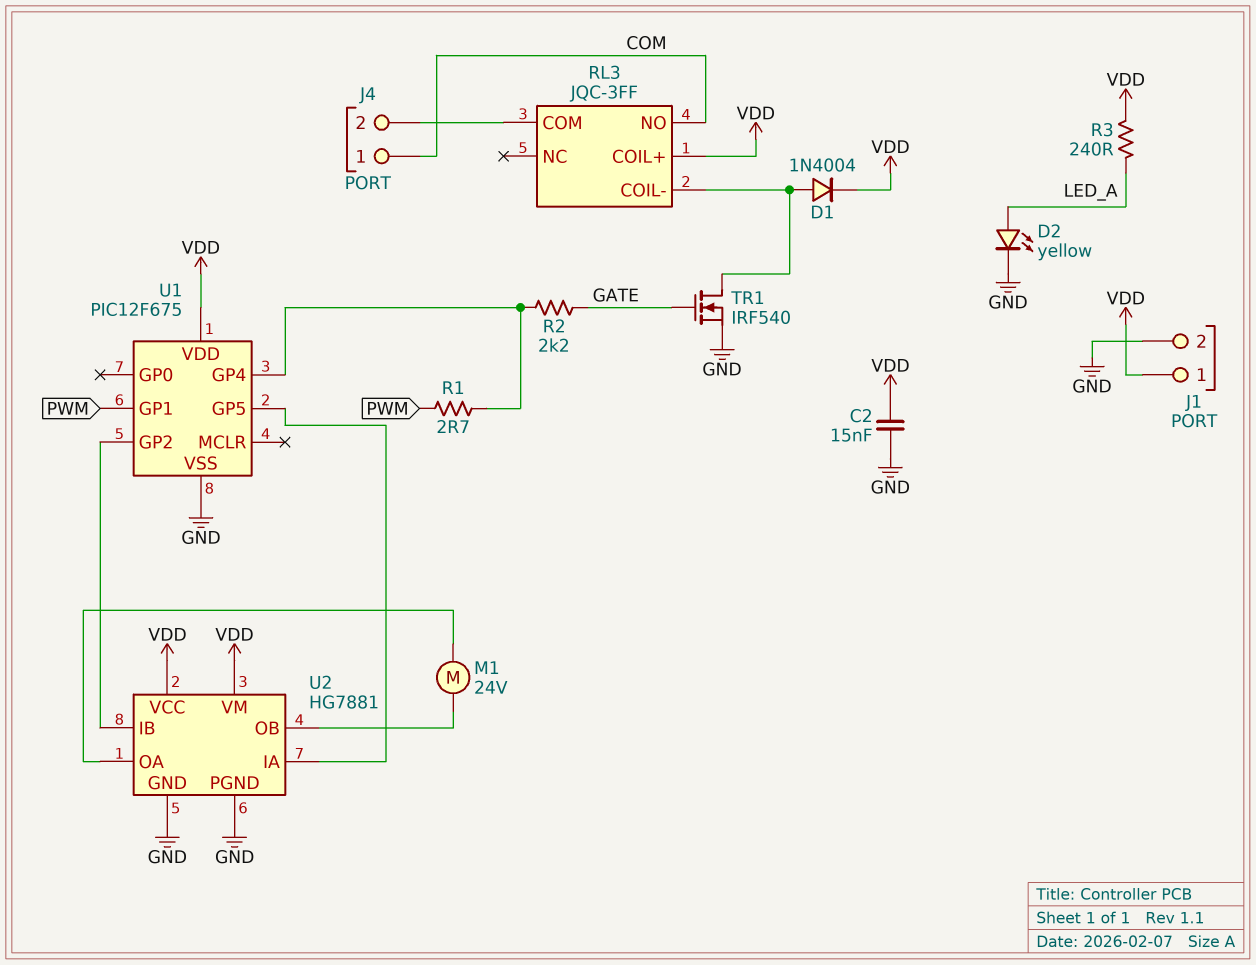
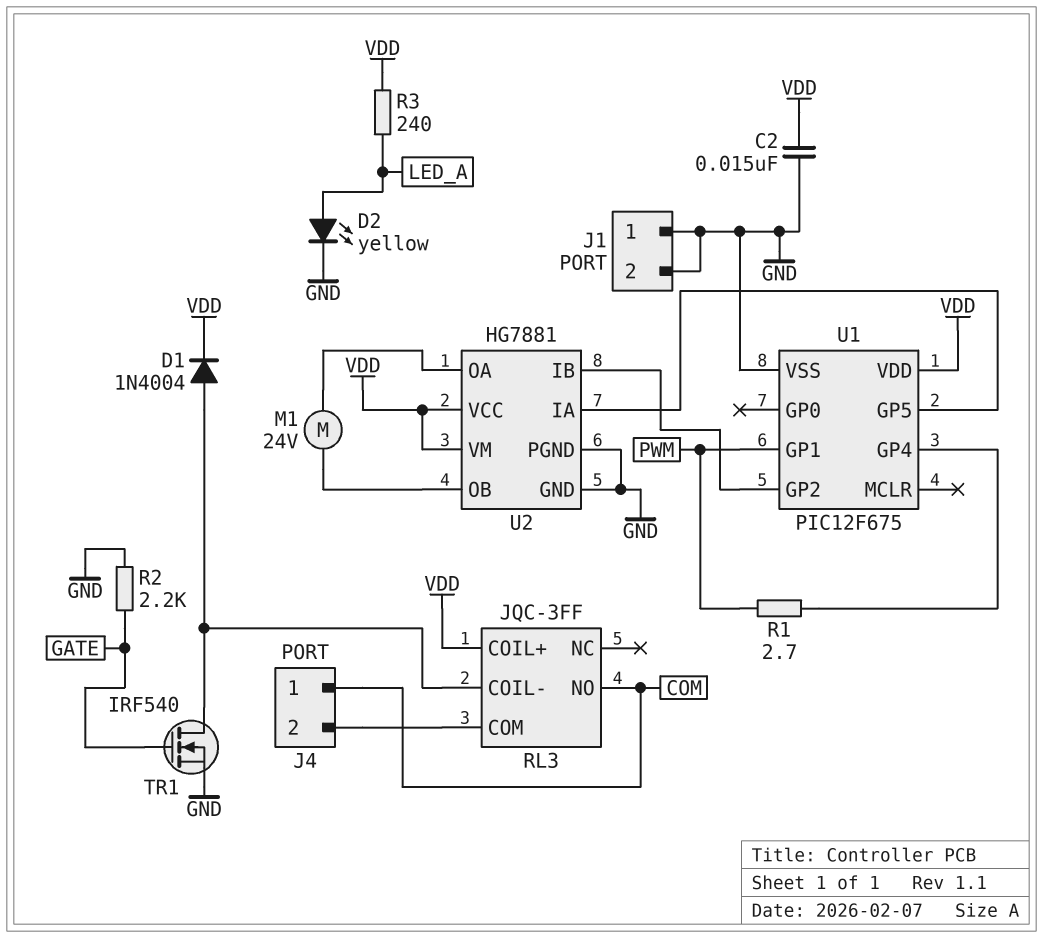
J1 pin 1: VDD -> GND
R2: 2.2k (GATE, U1/GP4) -> 2.2k (GATE, GND)

